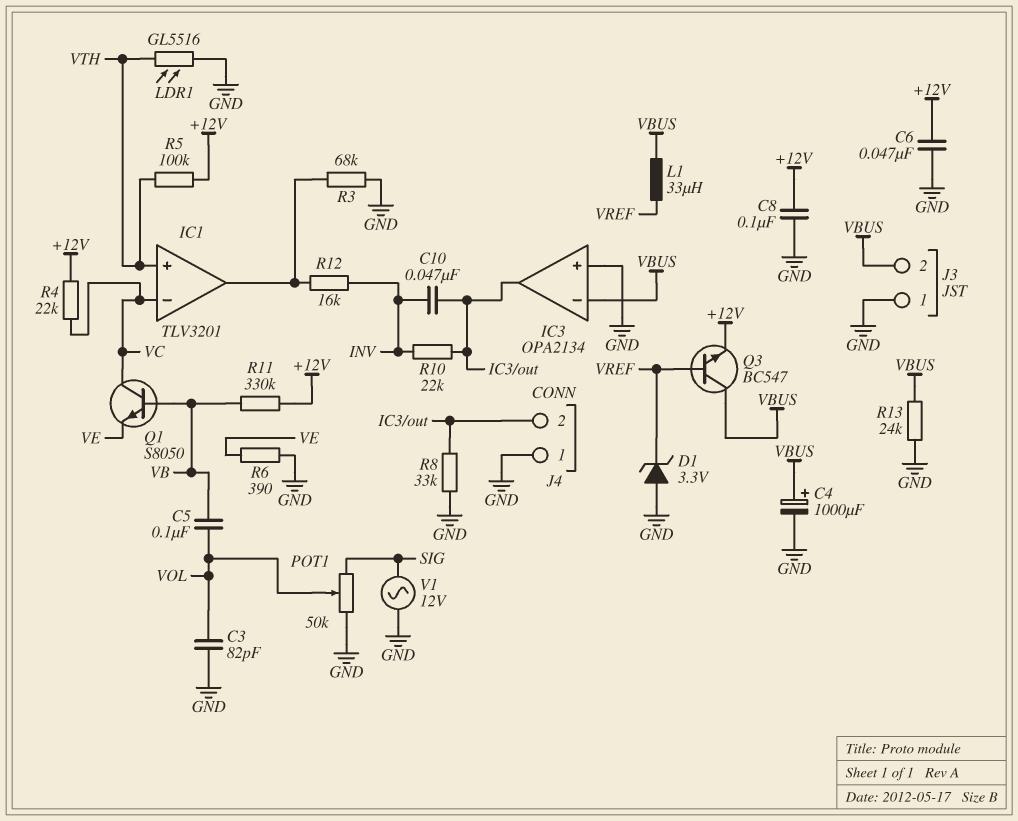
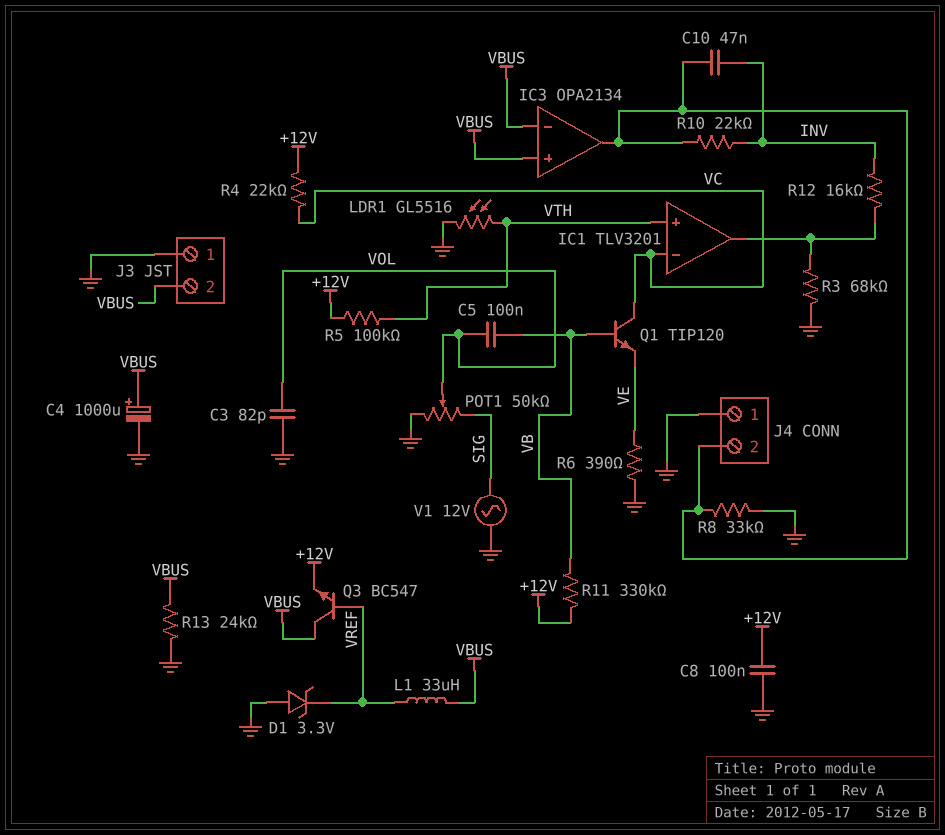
C6: 47nF (+12V, GND) -> none
IC3 pin in+: GND -> VBUS
Q1: NPN S8050 (B VB, C VC, E VE) -> NPN TIP120 (B VB, C VC, E VE)

